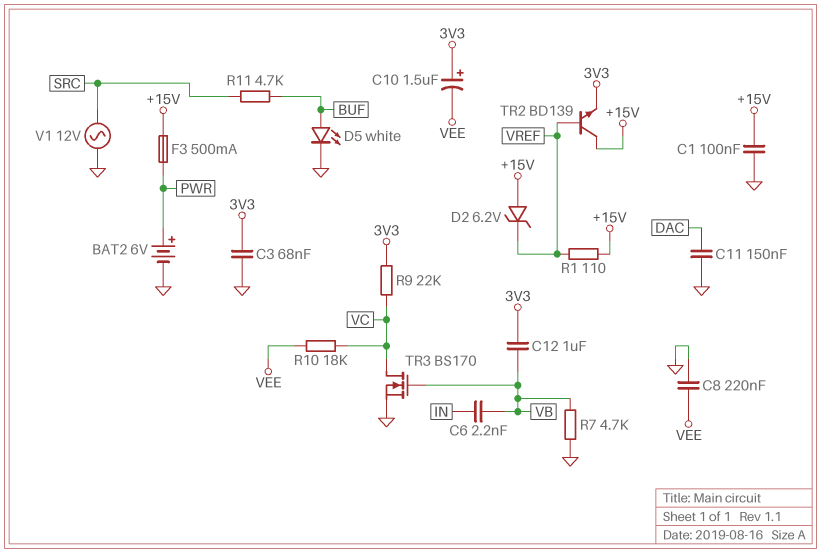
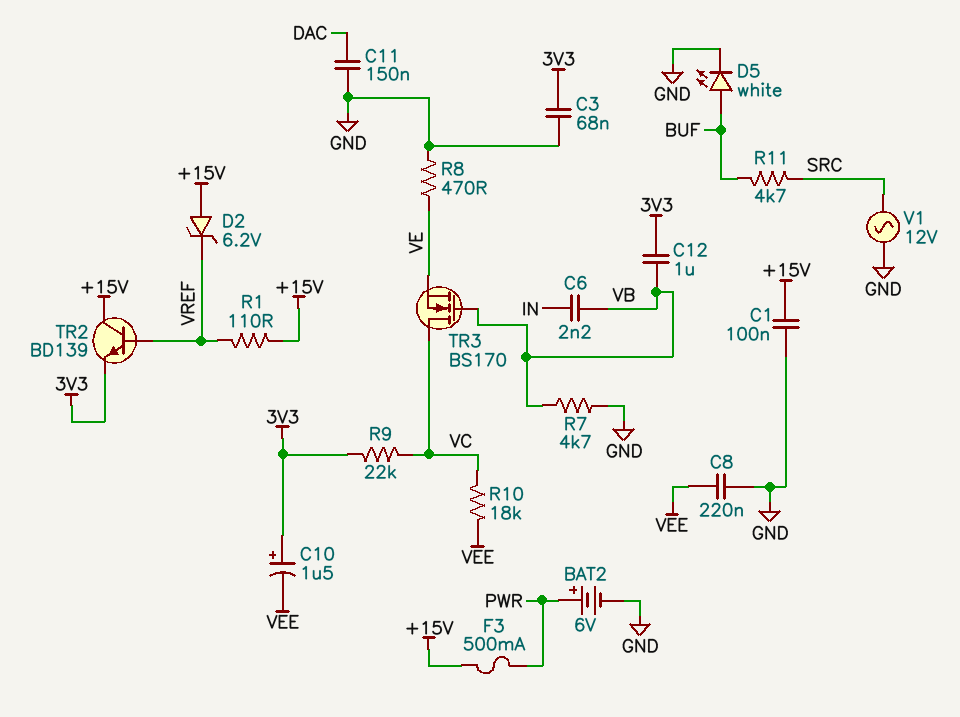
R8: none -> 470 (GND, VE)
TR3: NMOS BS170 (G VB, D VC, S GND) -> NMOS BS170 (G VB, D VC, S VE)

